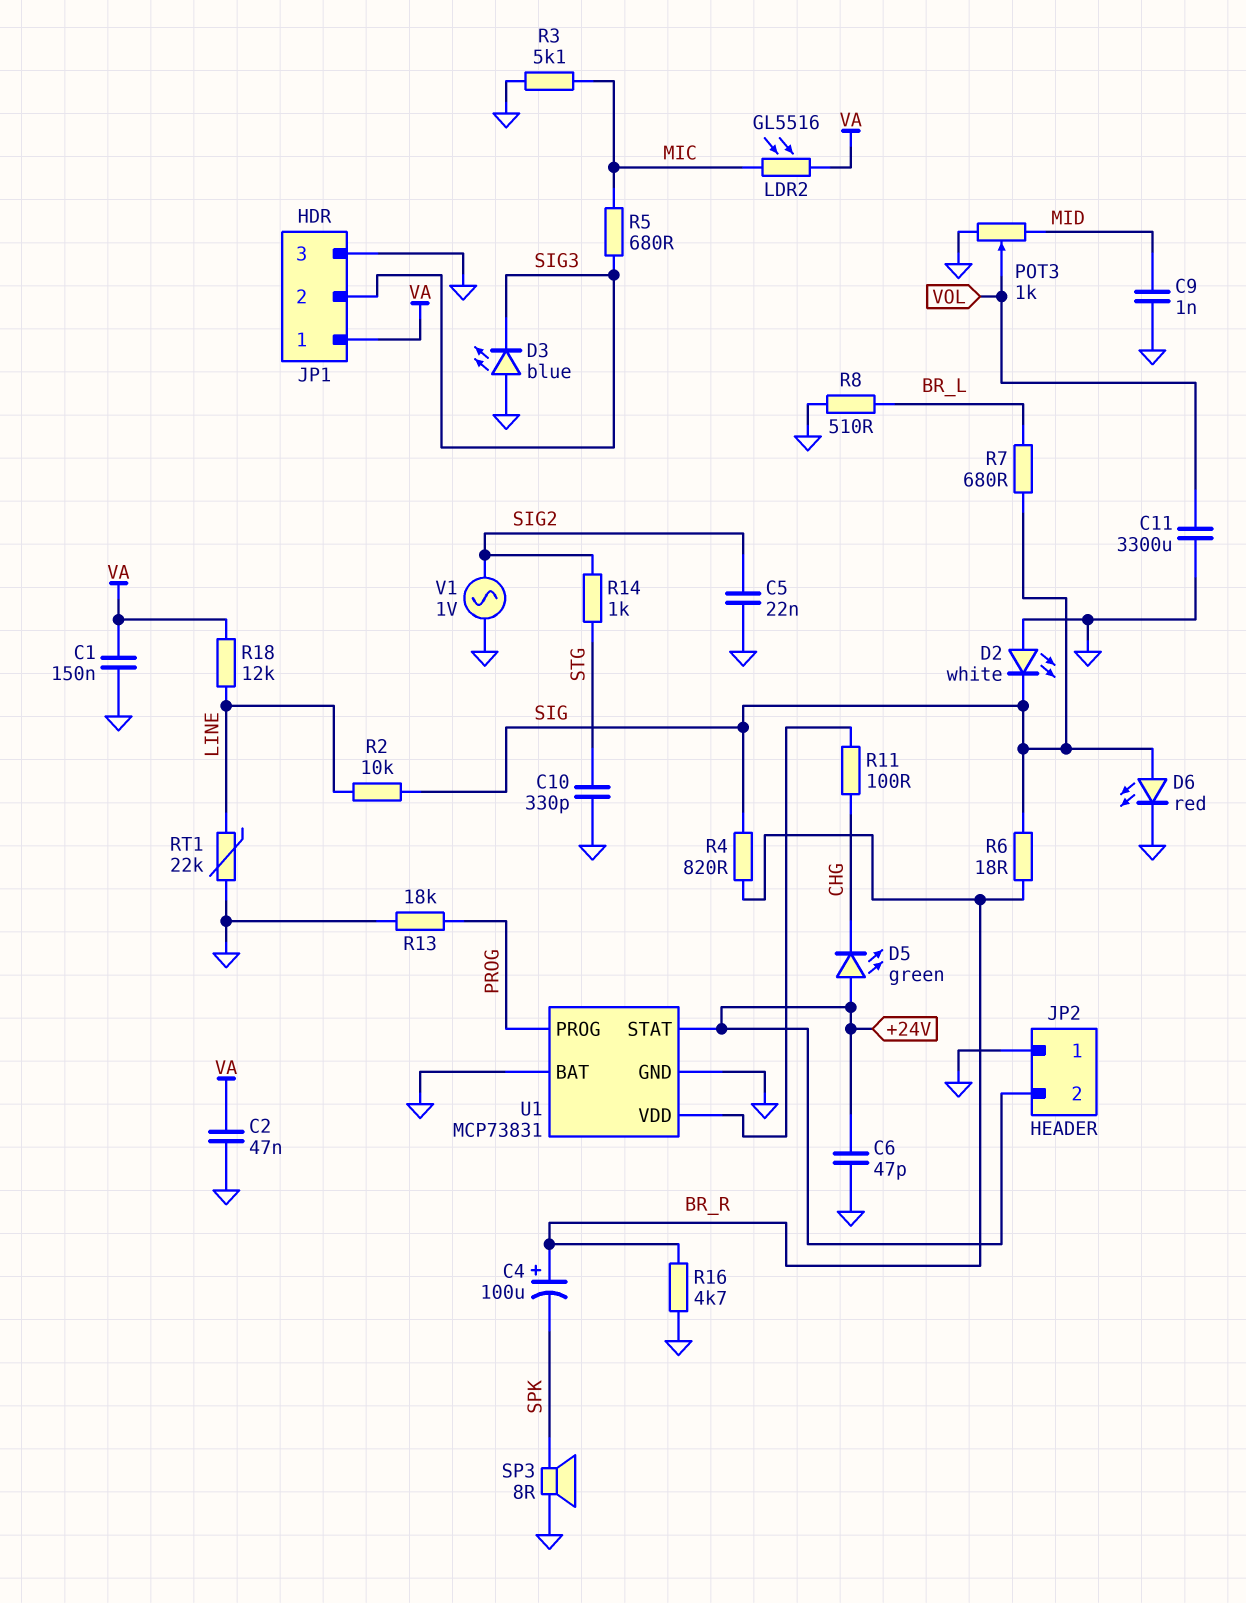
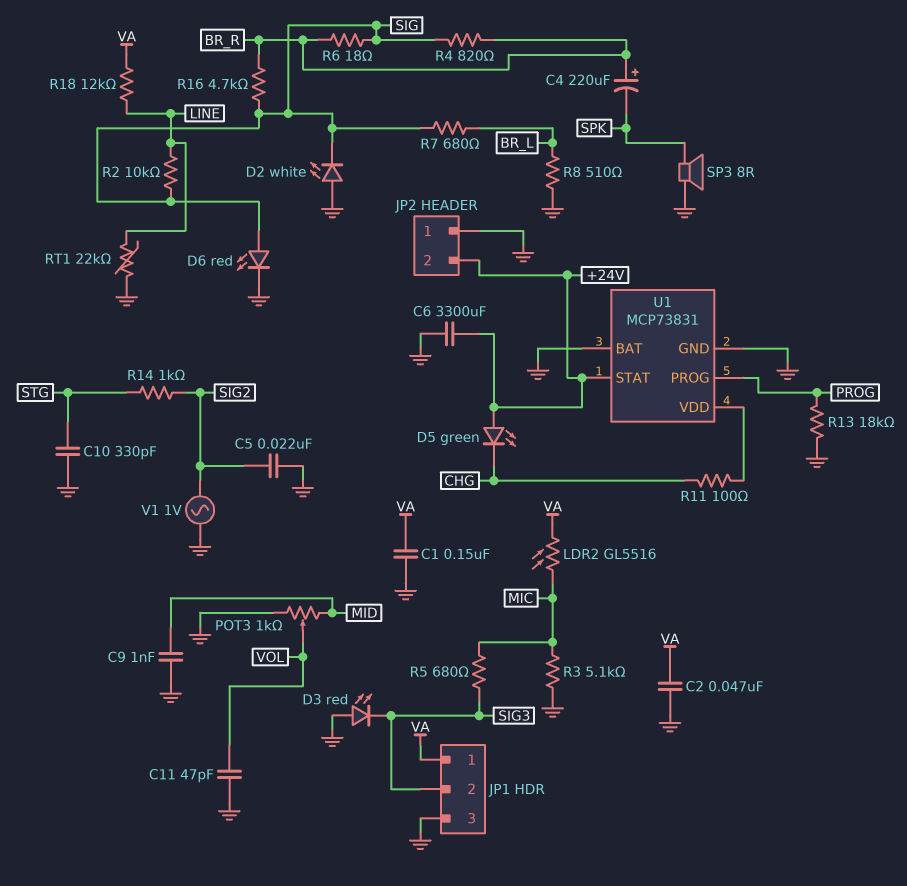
C4: 100uF (plus BR_R, minus SPK) -> 220uF (plus BR_R, minus SPK)
C6: 47pF (+24V, GND) -> 3300uF (+24V, GND)
C11: 3300uF (GND, VOL) -> 47pF (GND, VOL)
D3: LED blue (A GND, K SIG3) -> LED red (A GND, K SIG3)
R16: 4.7k (BR_R, GND) -> 4.7k (BR_R, SIG)

